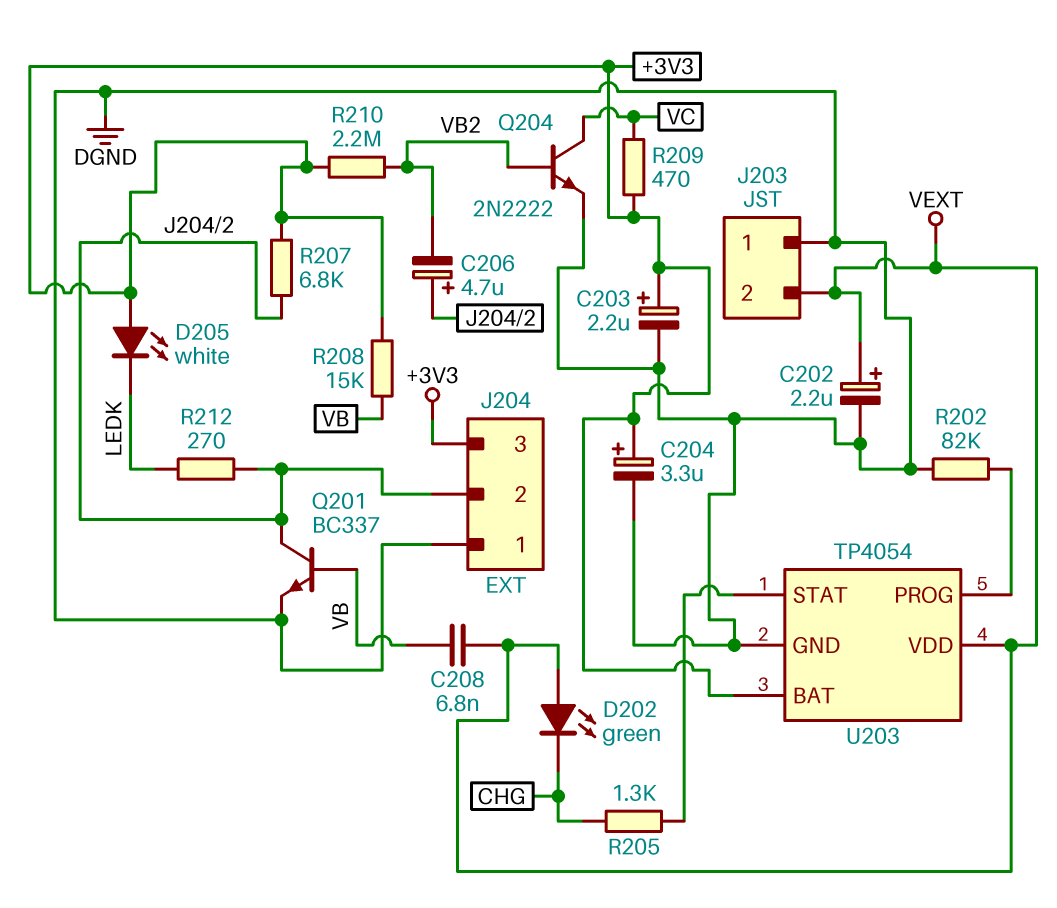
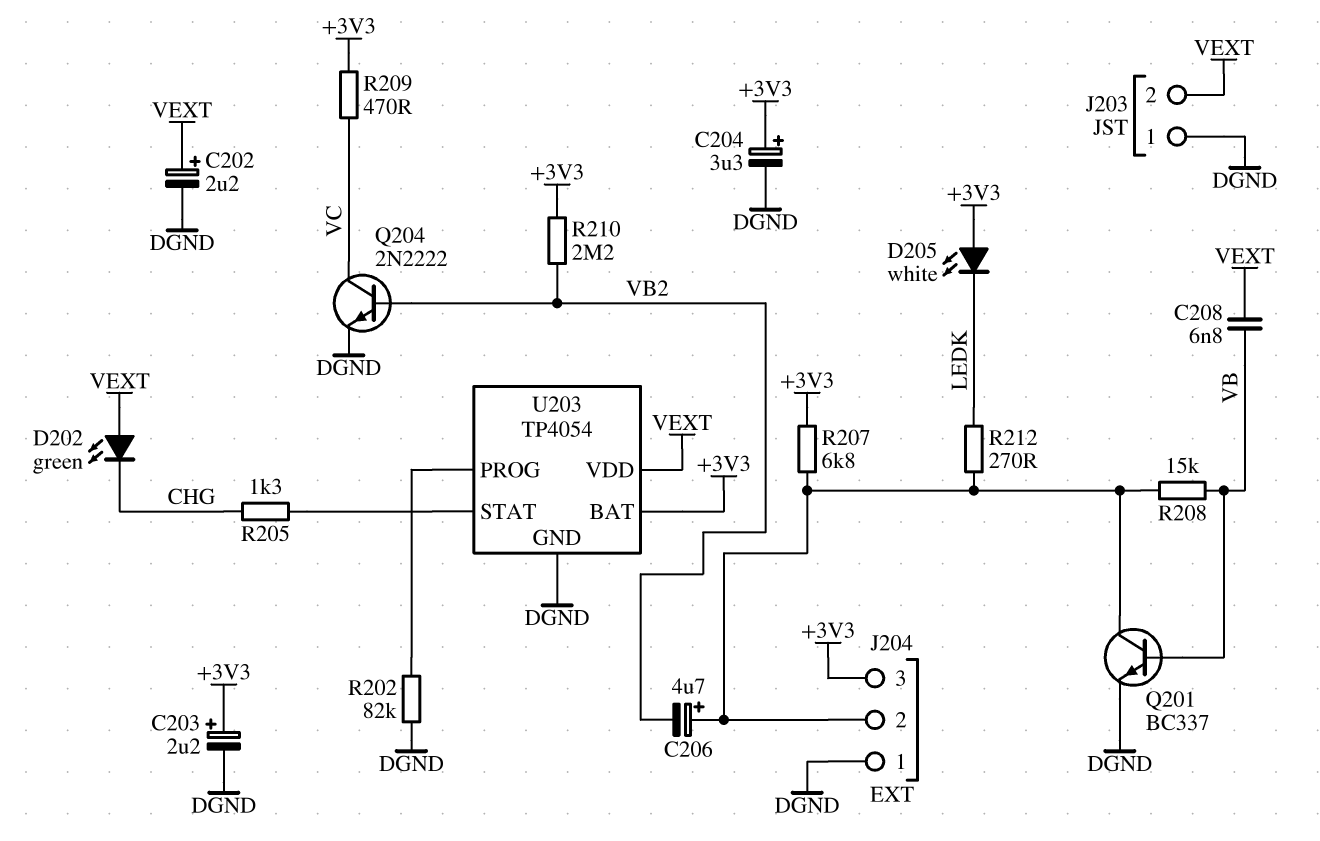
R208: 15k (+3V3, VB) -> 15k (J204/2, VB)

